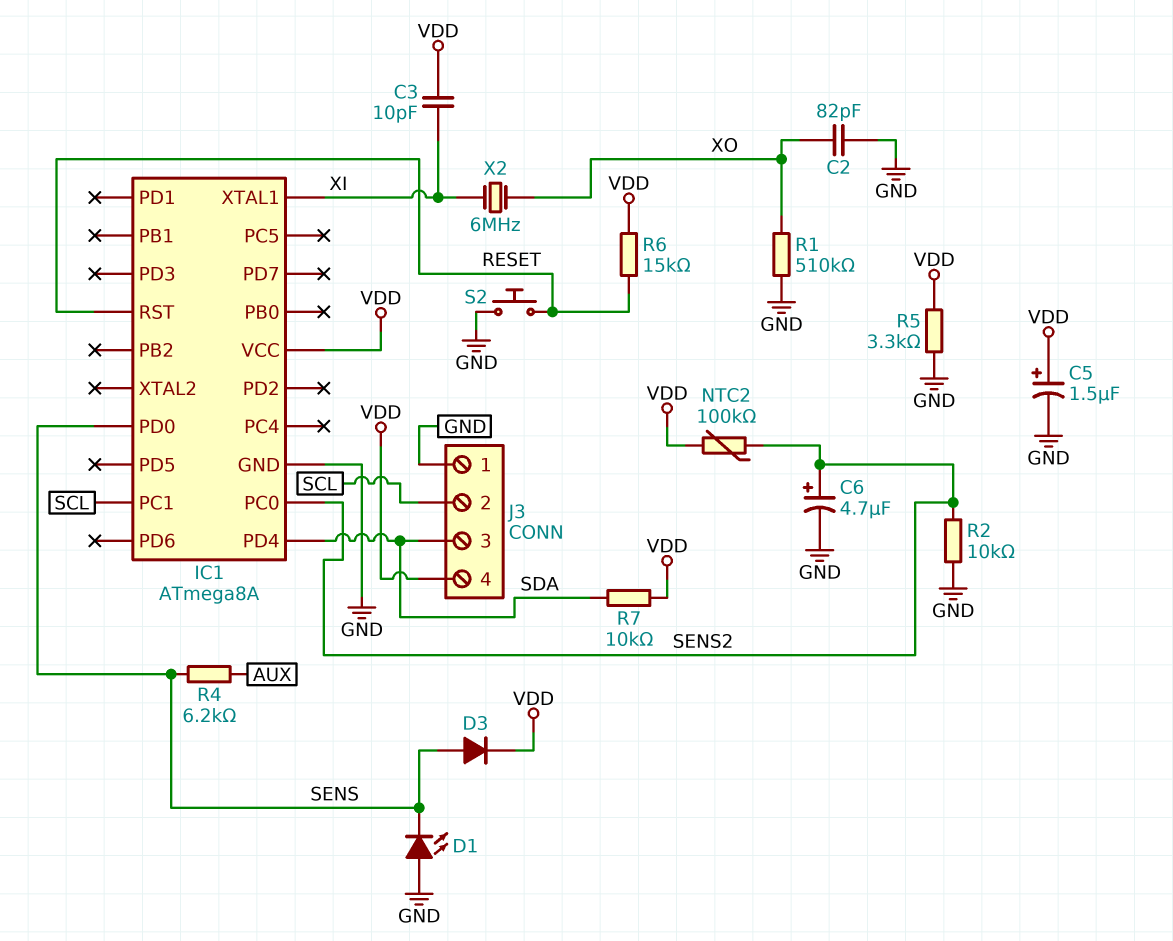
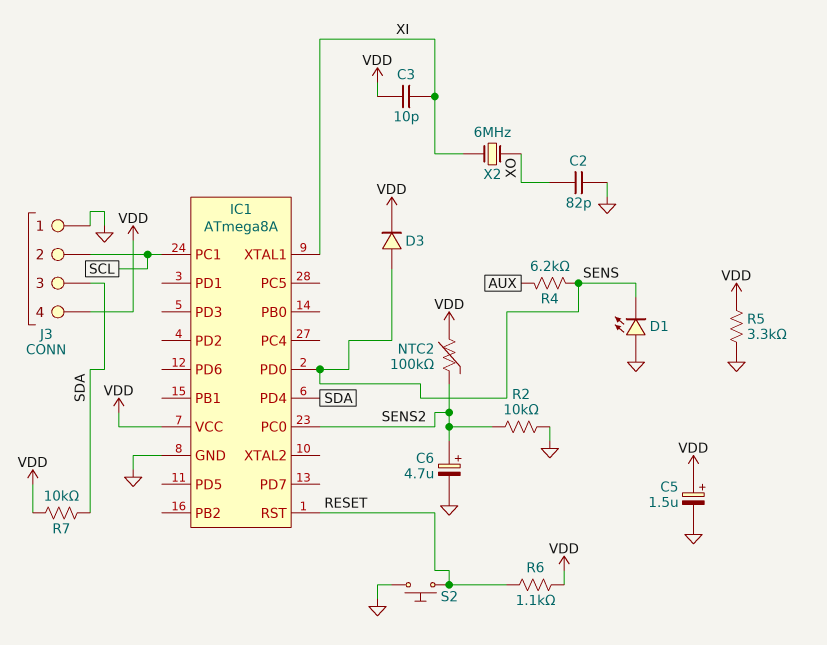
R1: 510k (GND, XO) -> none
R6: 15k (RESET, VDD) -> 1.1k (RESET, VDD)

